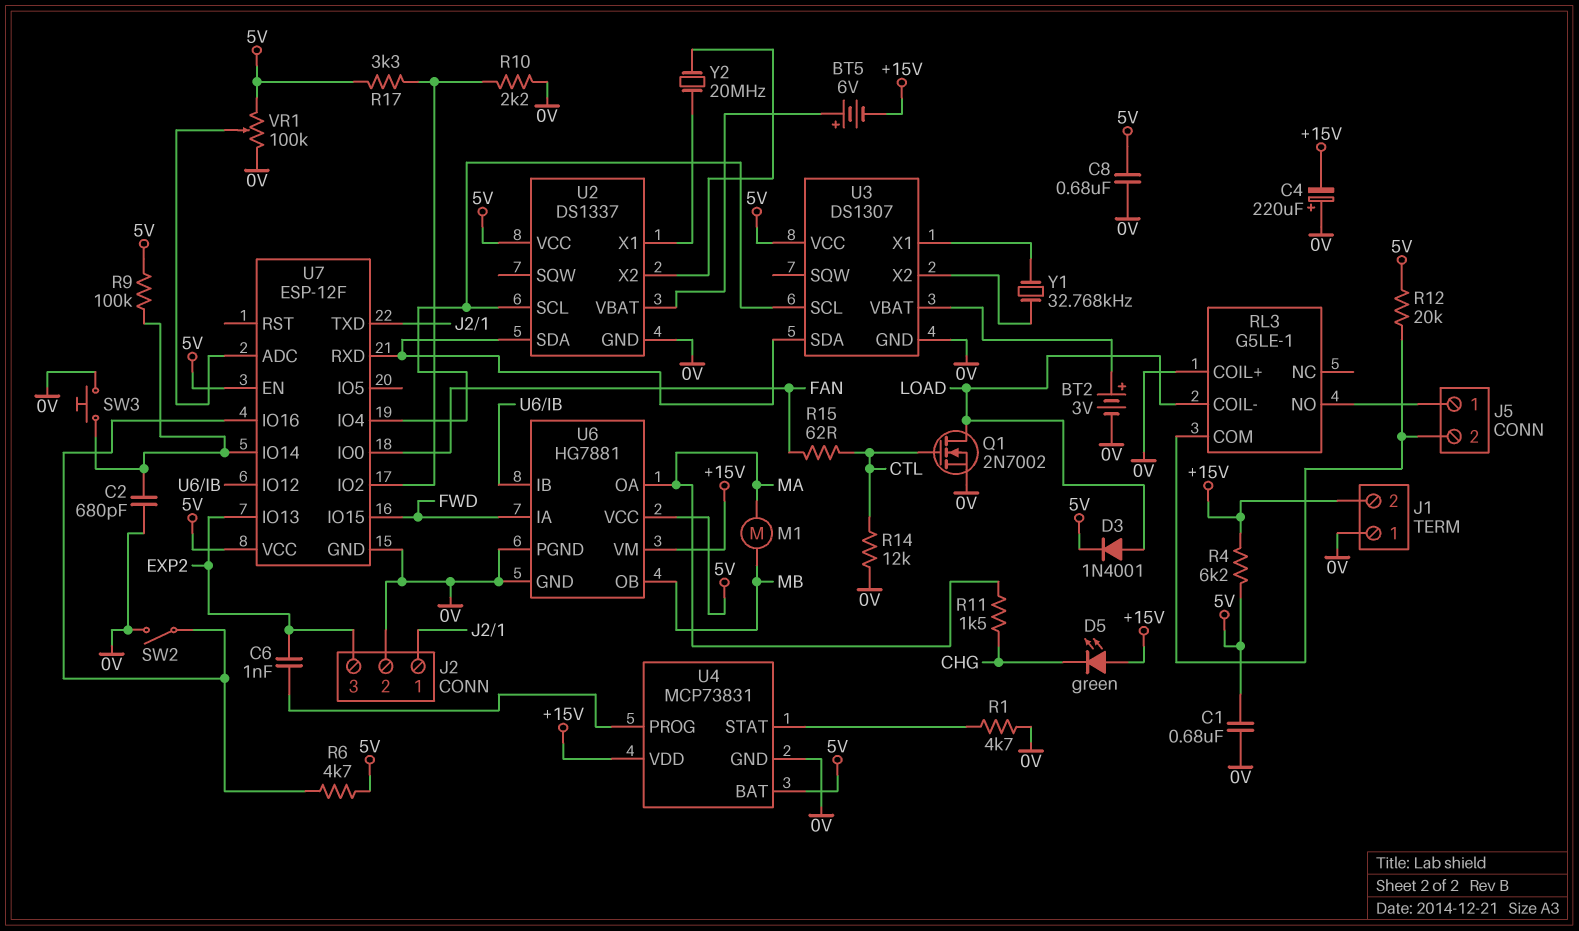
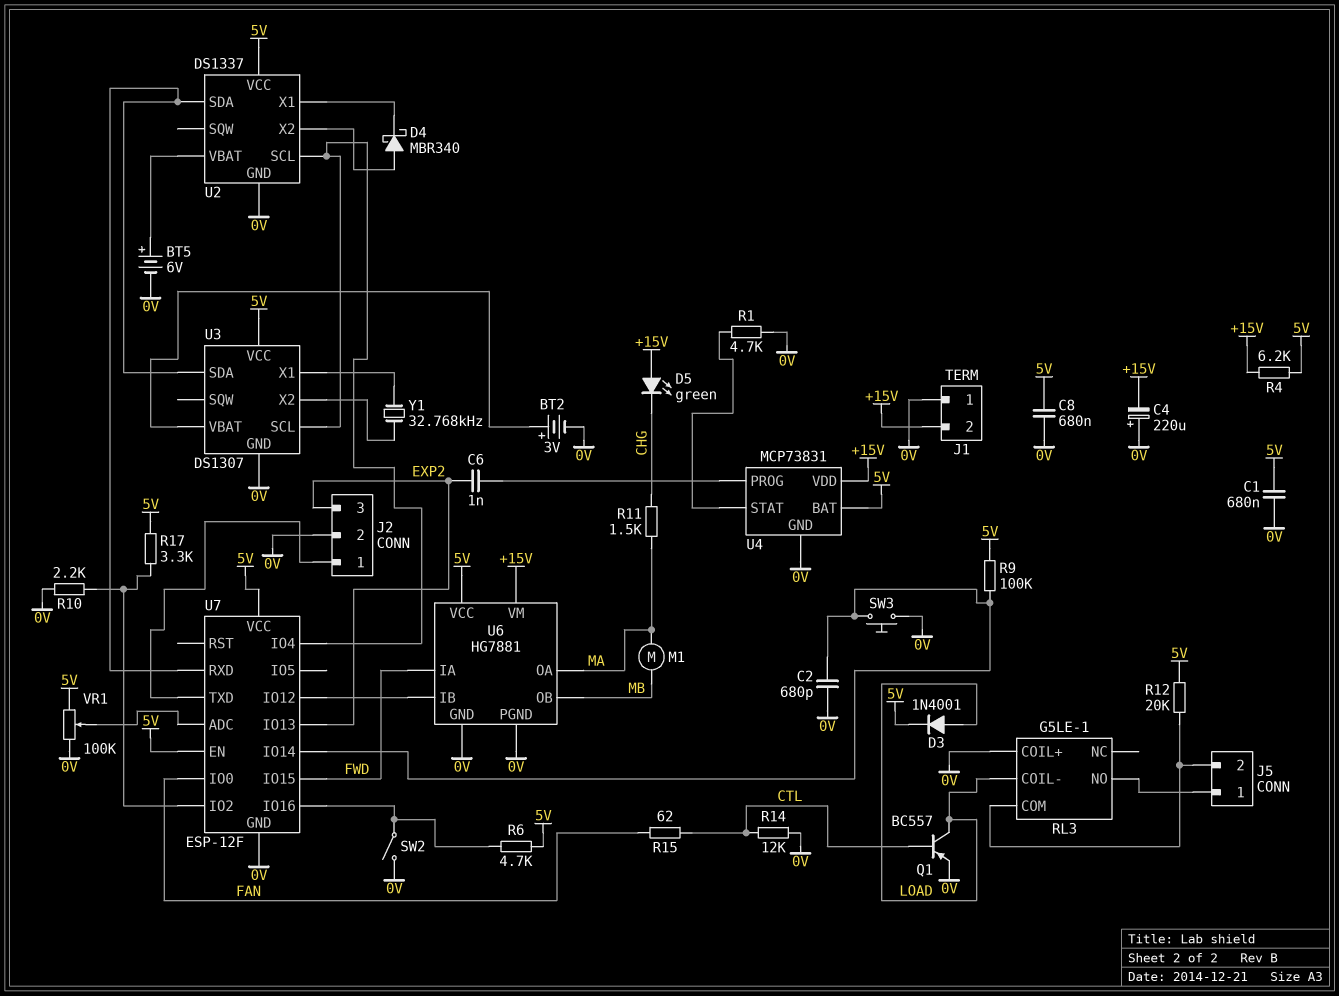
BT5: 6V (plus U2/VBAT, minus +15V) -> 6V (plus U2/VBAT, minus 0V)
D4: none -> schottky MBR340 (A U2/X2, K U2/X1)
Q1: NMOS 2N7002 (G CTL, D LOAD, S 0V) -> PNP BC557 (B CTL, C LOAD, E 0V)
Y2: 20MHz (U2/X1, U2/X2) -> none

